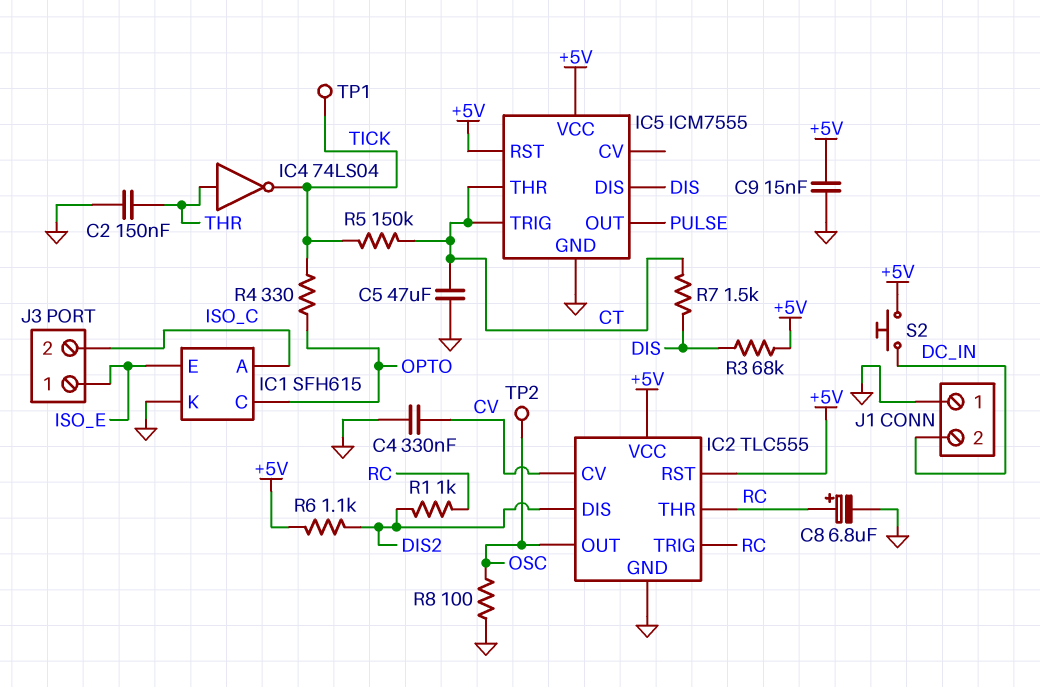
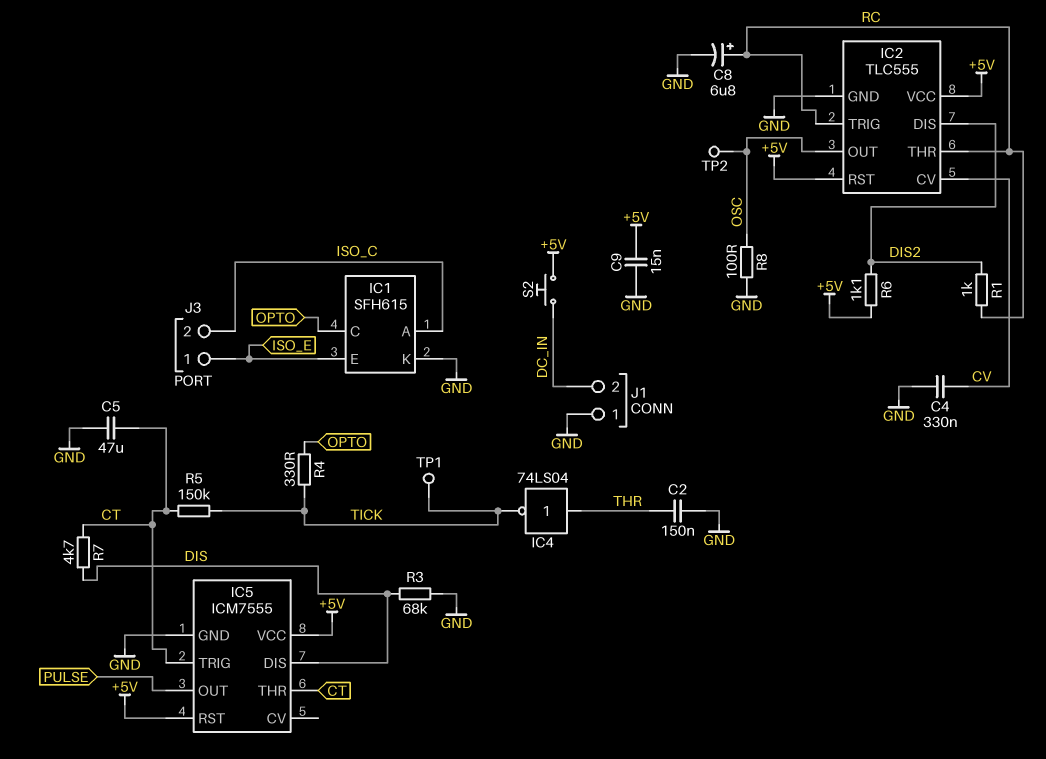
R3: 68k (+5V, DIS) -> 68k (DIS, GND)
R7: 1.5k (CT, DIS) -> 4.7k (CT, DIS)

